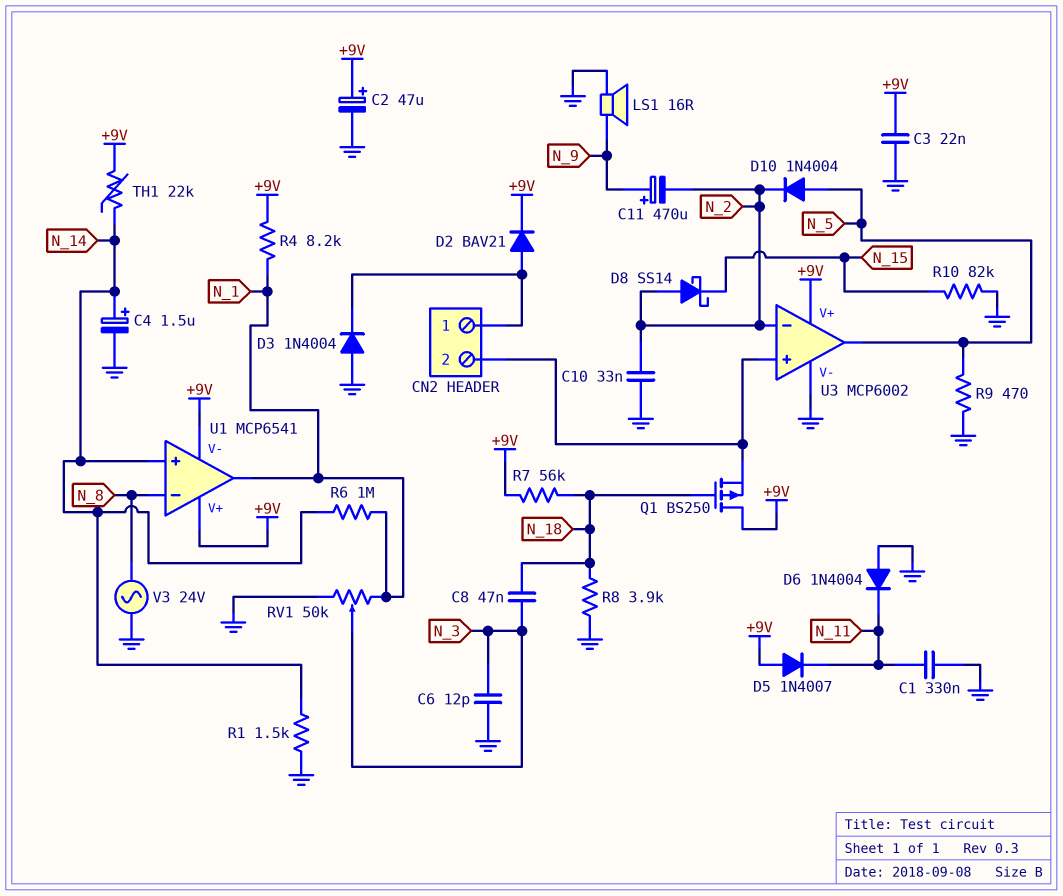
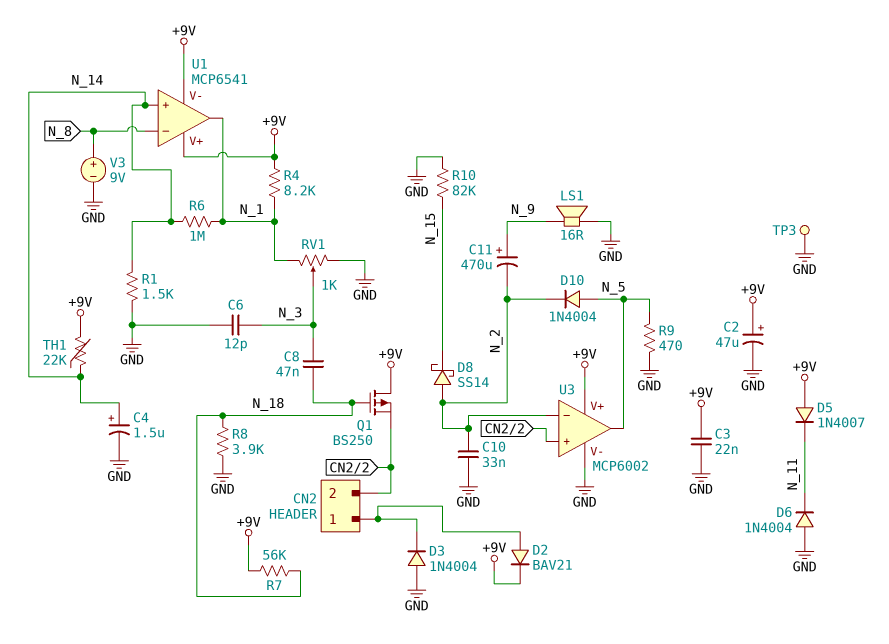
C1: 330nF (GND, N_11) -> none
RV1: 50k (GND, N_1, wiper N_3) -> 1k (GND, N_1, wiper N_3)
TP3: none -> test point (GND)
V3: AC 24V (GND, N_8) -> 9V (plus N_8, minus GND)

